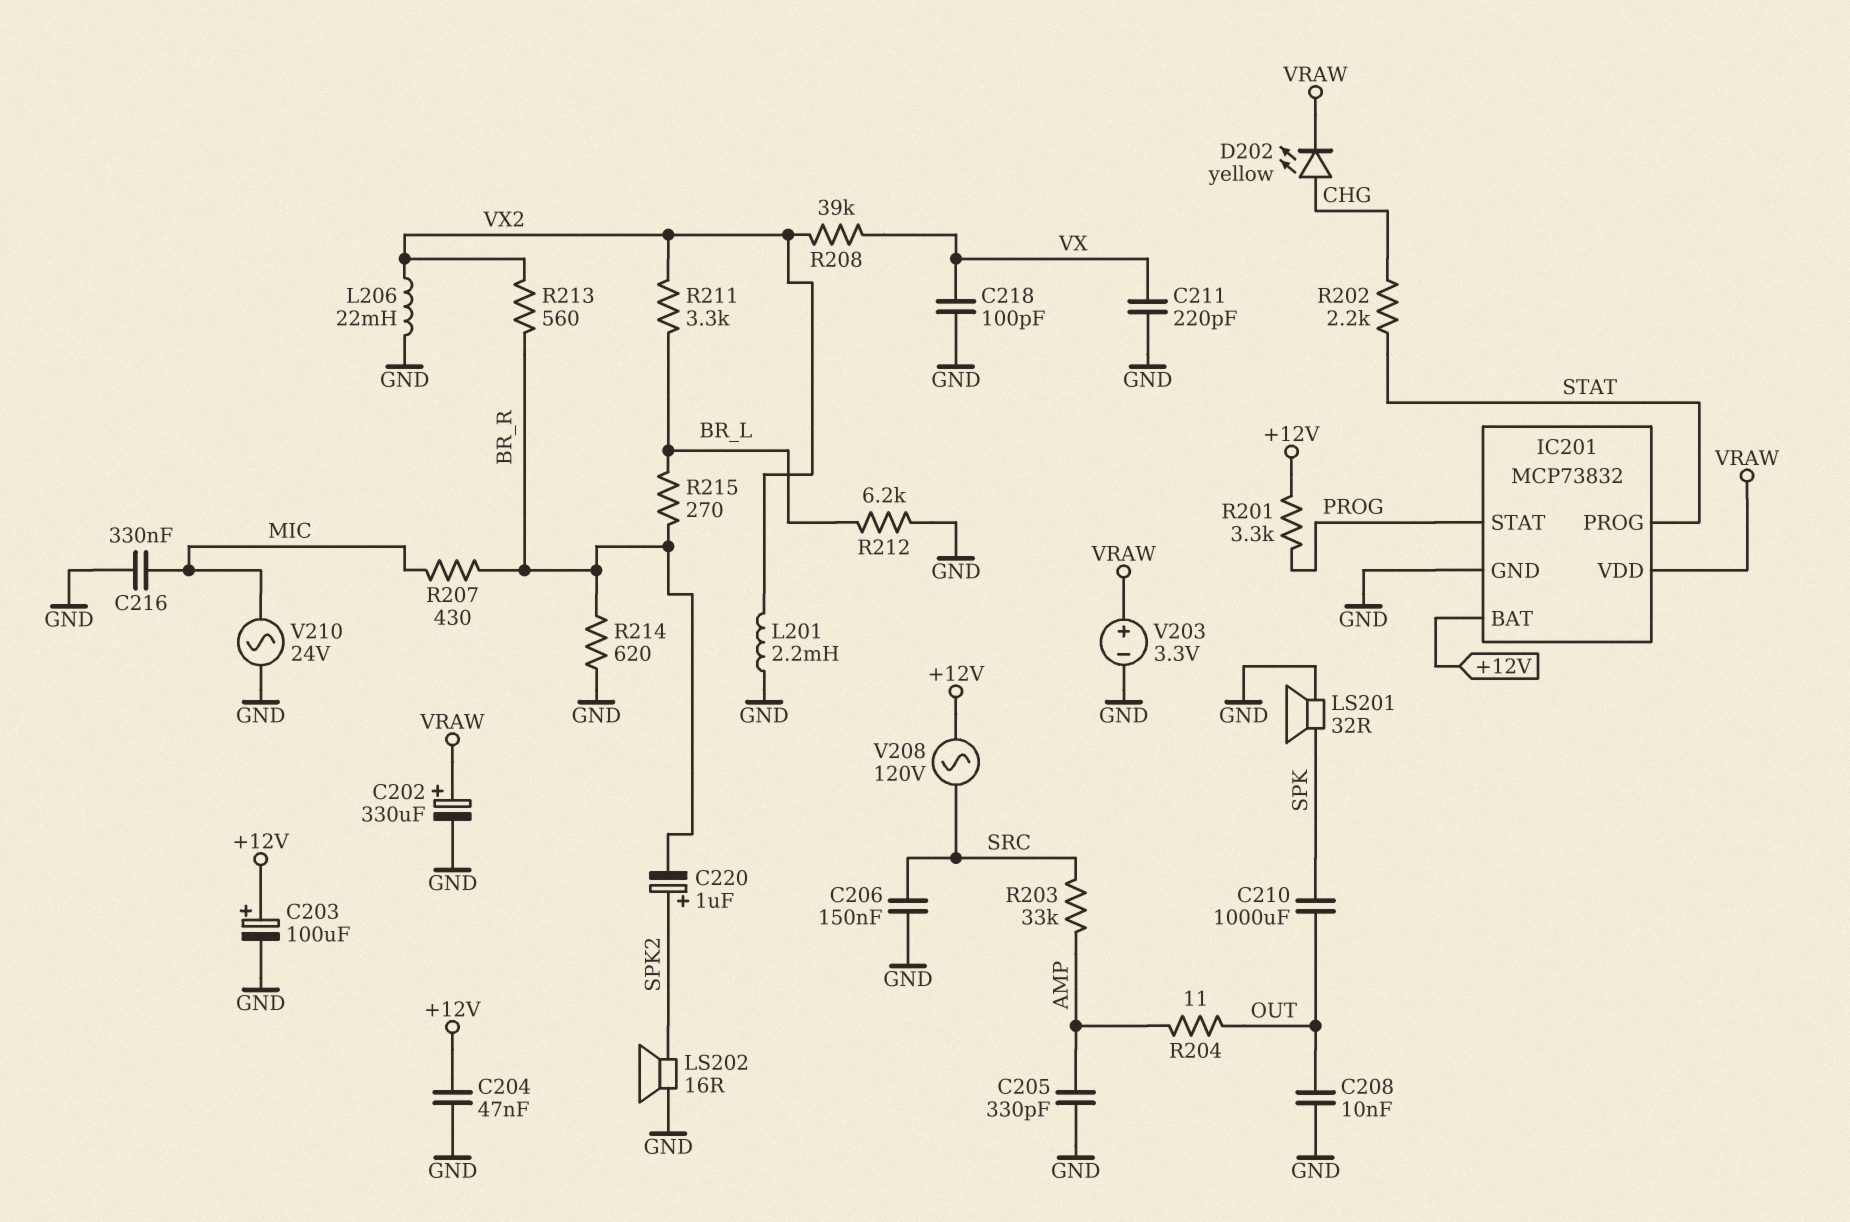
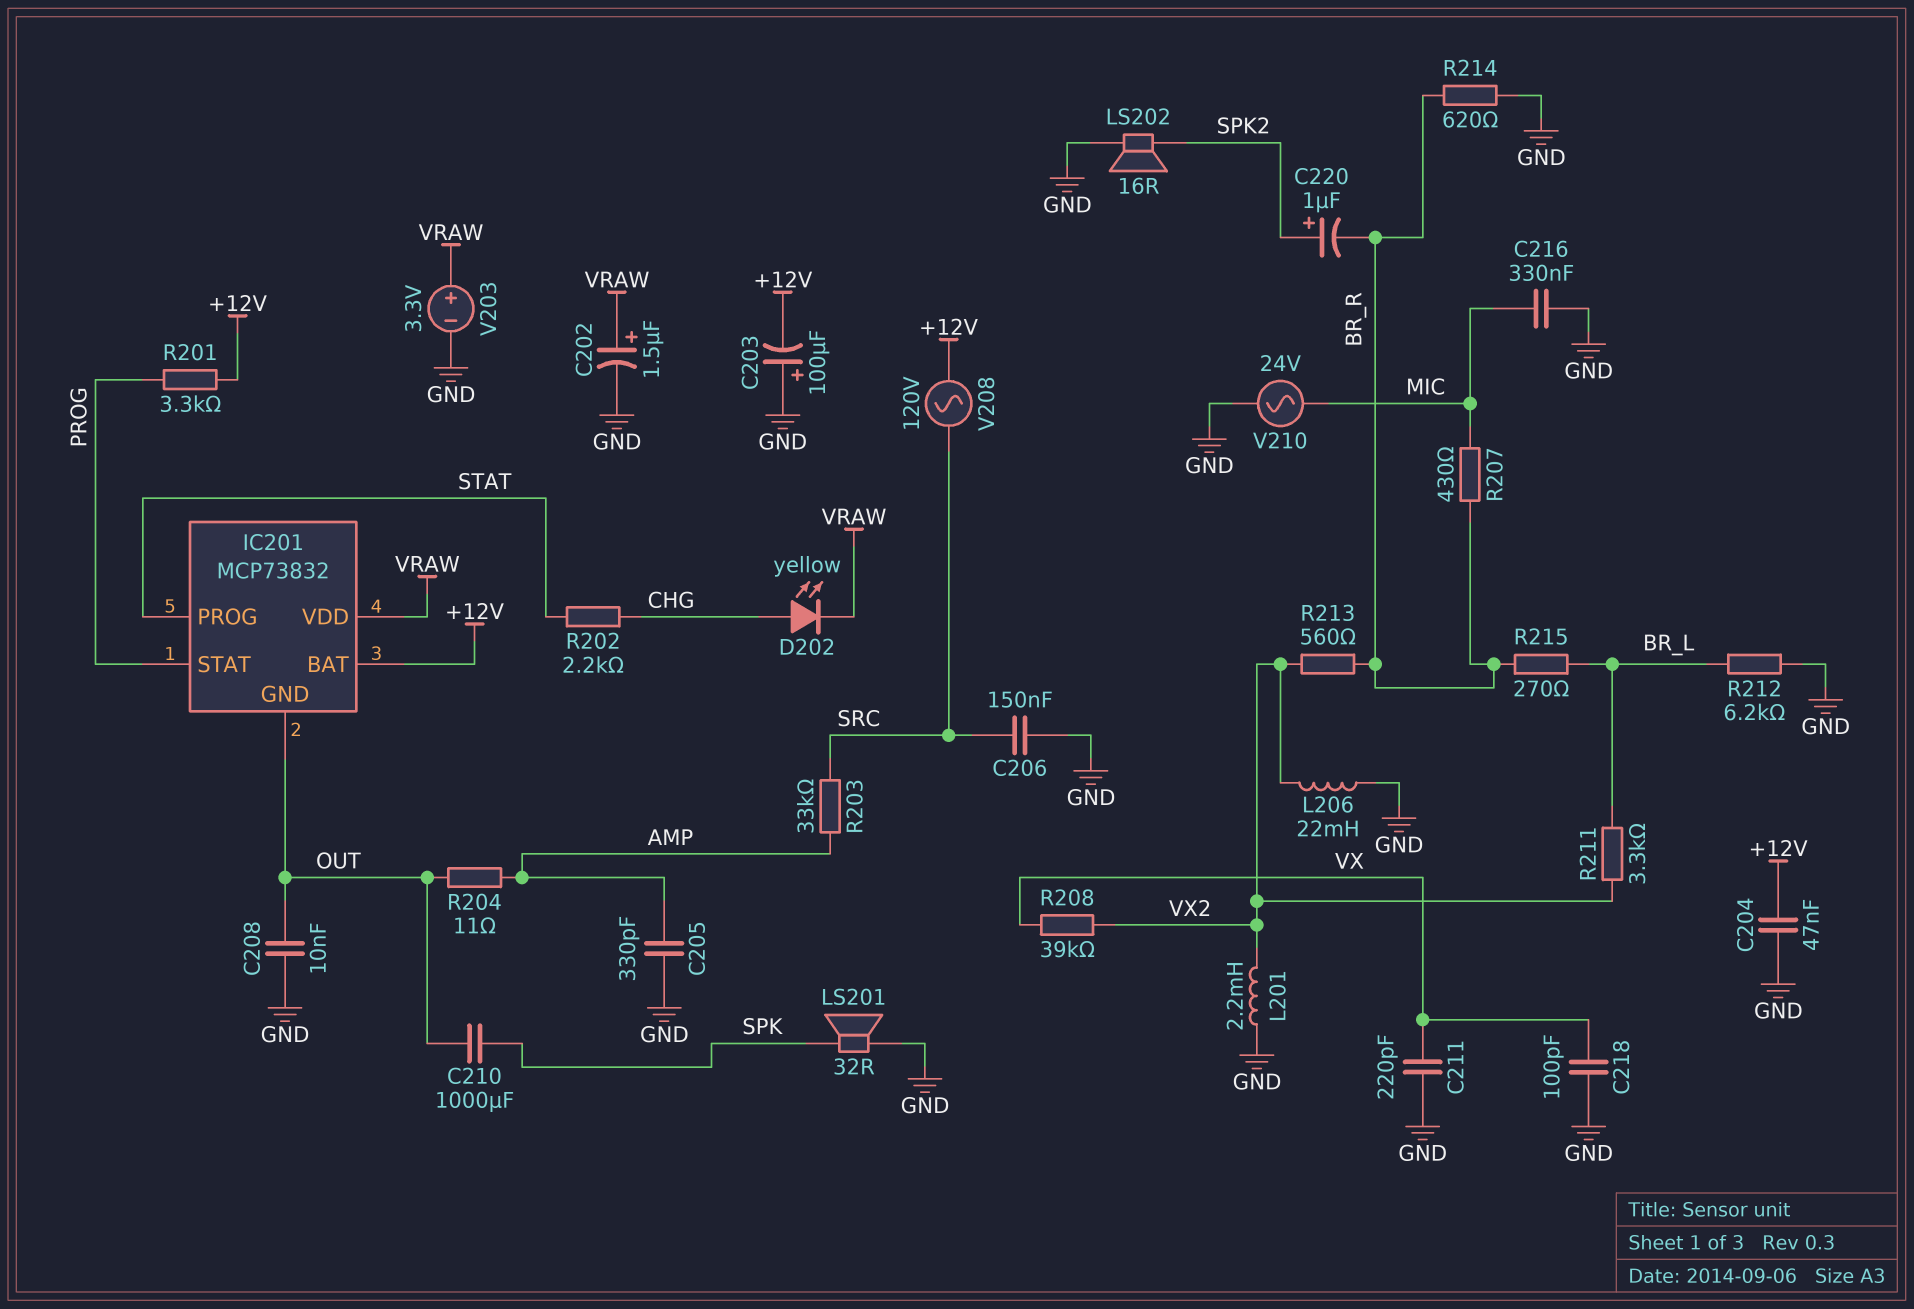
C202: 330uF (plus VRAW, minus GND) -> 1.5uF (plus VRAW, minus GND)
C203: 100uF (plus +12V, minus GND) -> 100uF (plus GND, minus +12V)
IC201 pin GND: GND -> OUT

